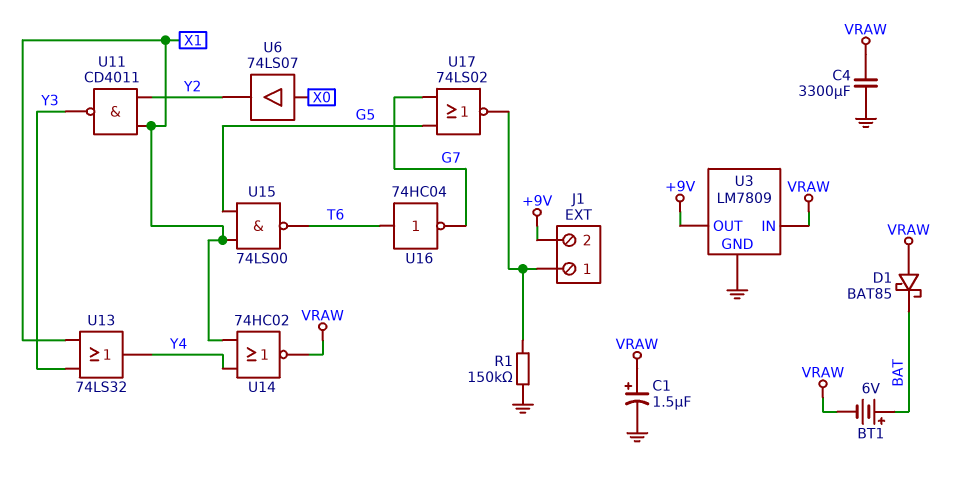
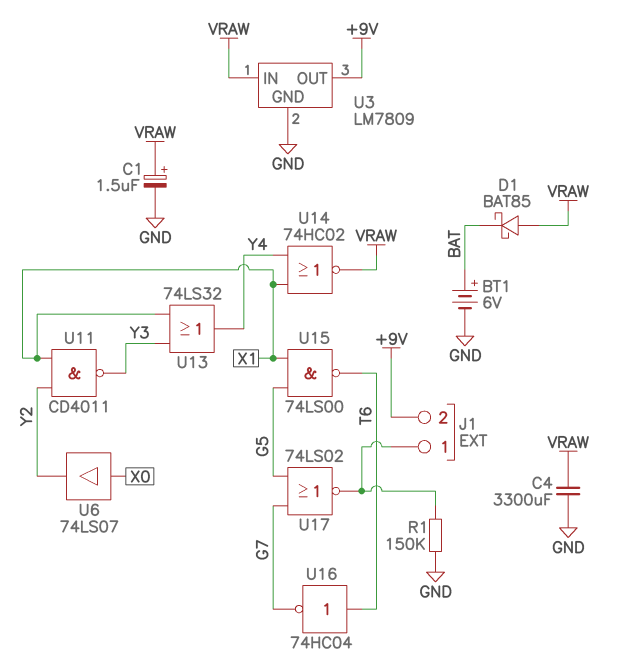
BT1: 6V (plus BAT, minus VRAW) -> 6V (plus BAT, minus GND)

